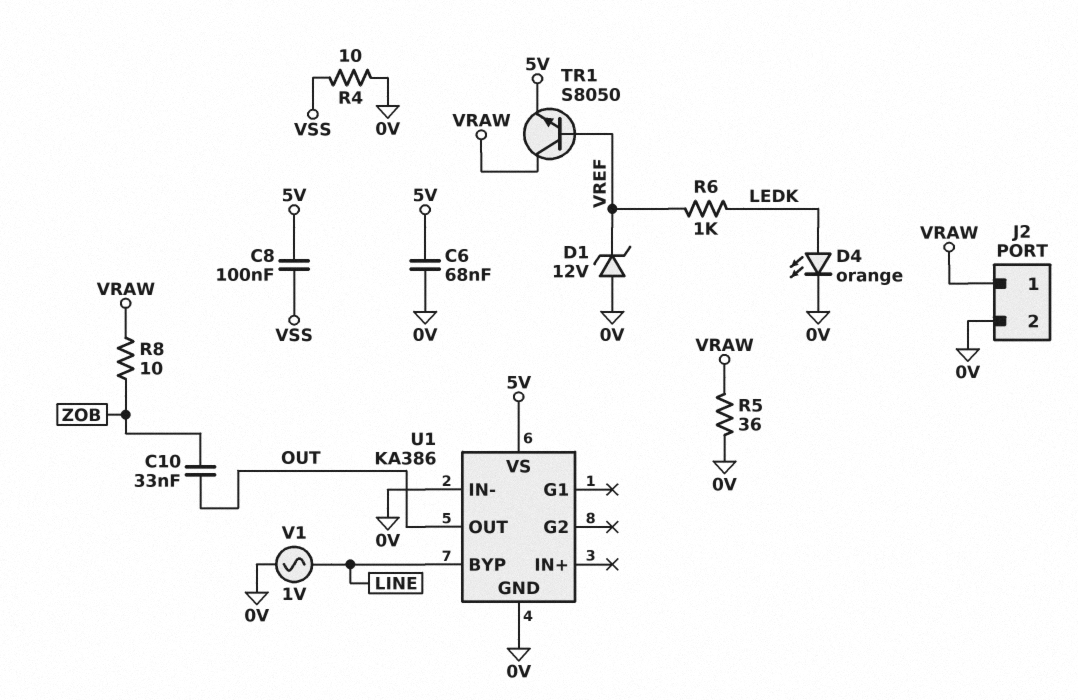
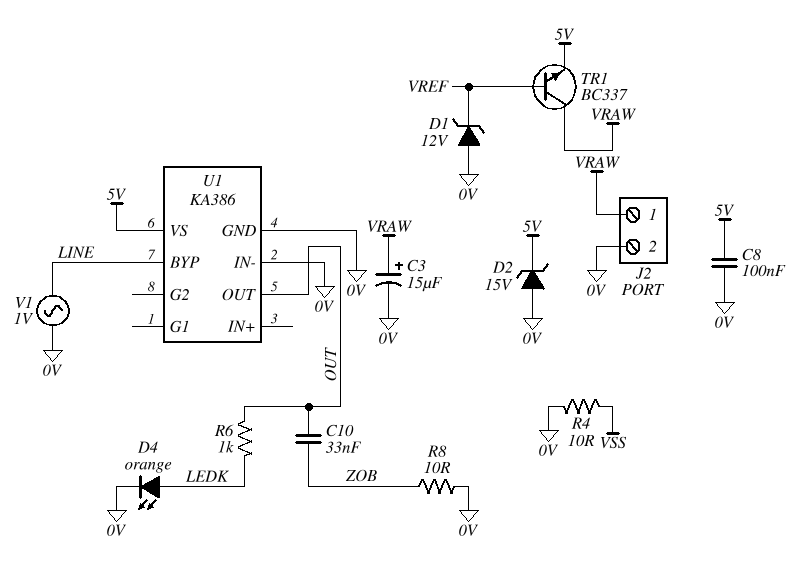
C3: none -> 15uF (plus VRAW, minus 0V)
C6: 68nF (0V, 5V) -> none
C8: 100nF (5V, VSS) -> 100nF (0V, 5V)
D2: none -> zener 15V (A 0V, K 5V)
R5: 36 (0V, VRAW) -> none
R6: 1k (LEDK, VREF) -> 1k (LEDK, OUT)
R8: 10 (VRAW, ZOB) -> 10 (0V, ZOB)
TR1: NPN S8050 (B VREF, C VRAW, E 5V) -> NPN BC337 (B VREF, C VRAW, E 5V)

